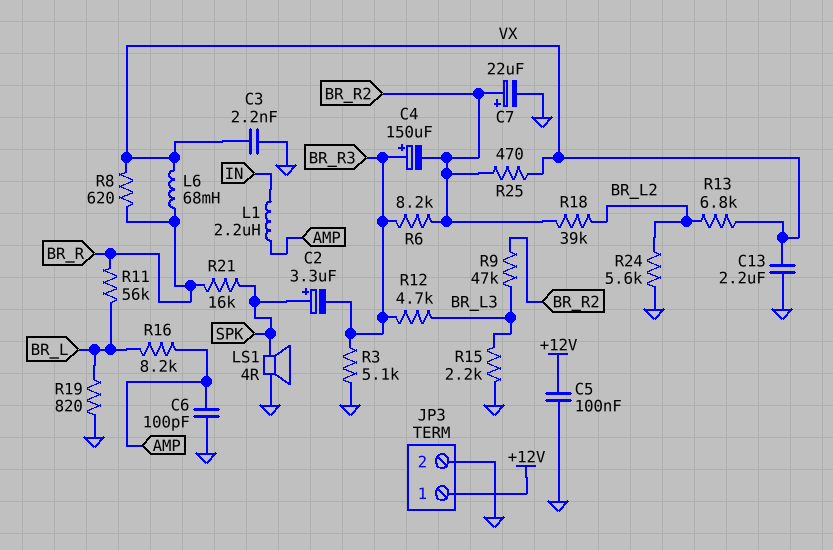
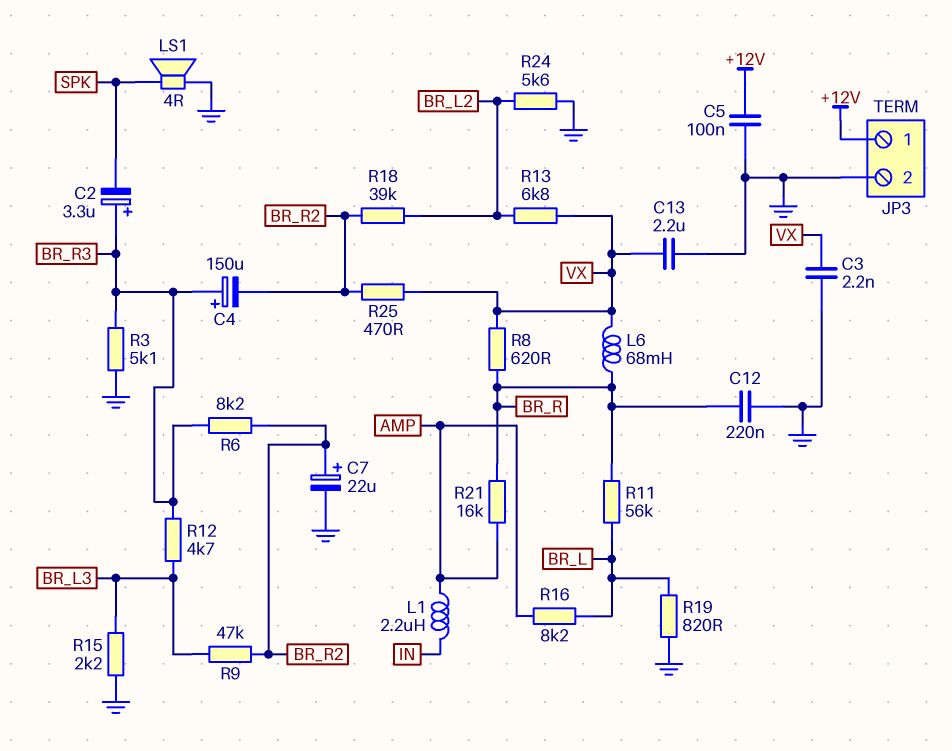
C2: 3.3uF (plus SPK, minus BR_R3) -> 3.3uF (plus BR_R3, minus SPK)
C6: 100pF (AMP, GND) -> none
C12: none -> 220nF (BR_R, GND)
R21: 16k (BR_R, SPK) -> 16k (AMP, BR_R)

